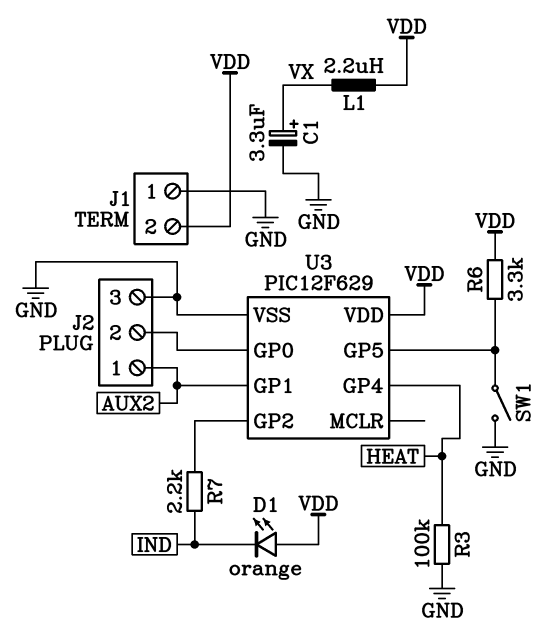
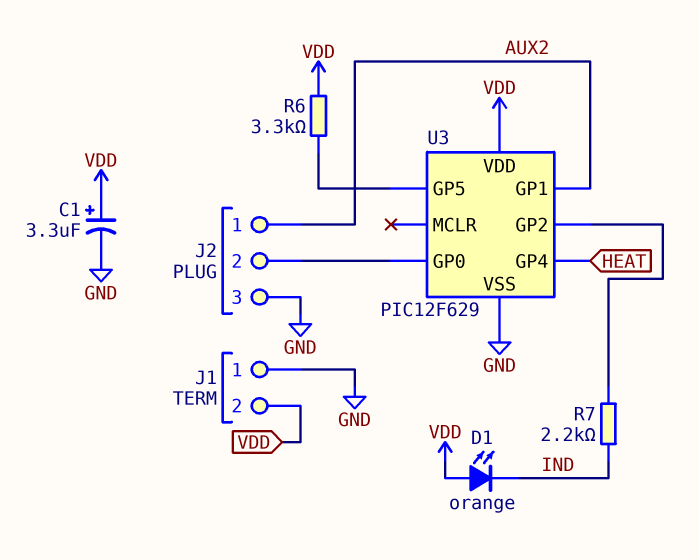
C1: 3.3uF (plus VX, minus GND) -> 3.3uF (plus VDD, minus GND)
L1: 2.2uH (VDD, VX) -> none
R3: 100k (GND, HEAT) -> none
SW1: switch (GND, U3/GP5) -> none

